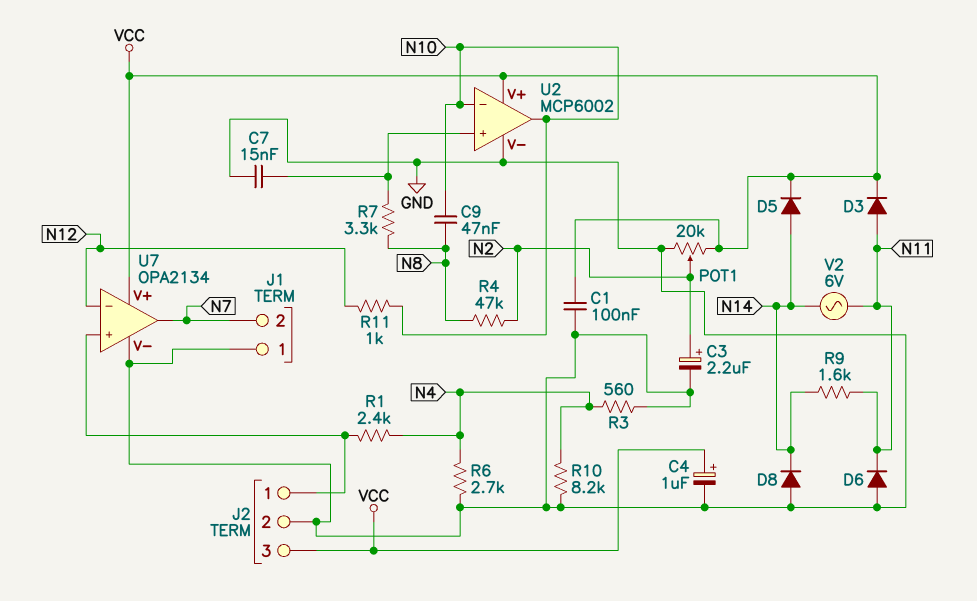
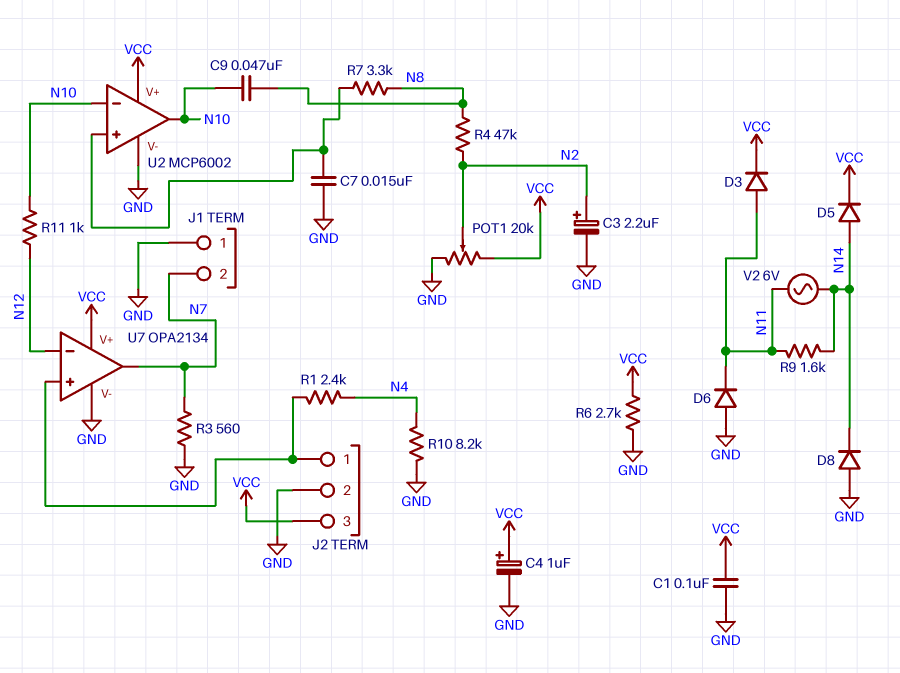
R3: 560 (GND, N4) -> 560 (GND, N7)
R6: 2.7k (GND, N4) -> 2.7k (GND, VCC)

